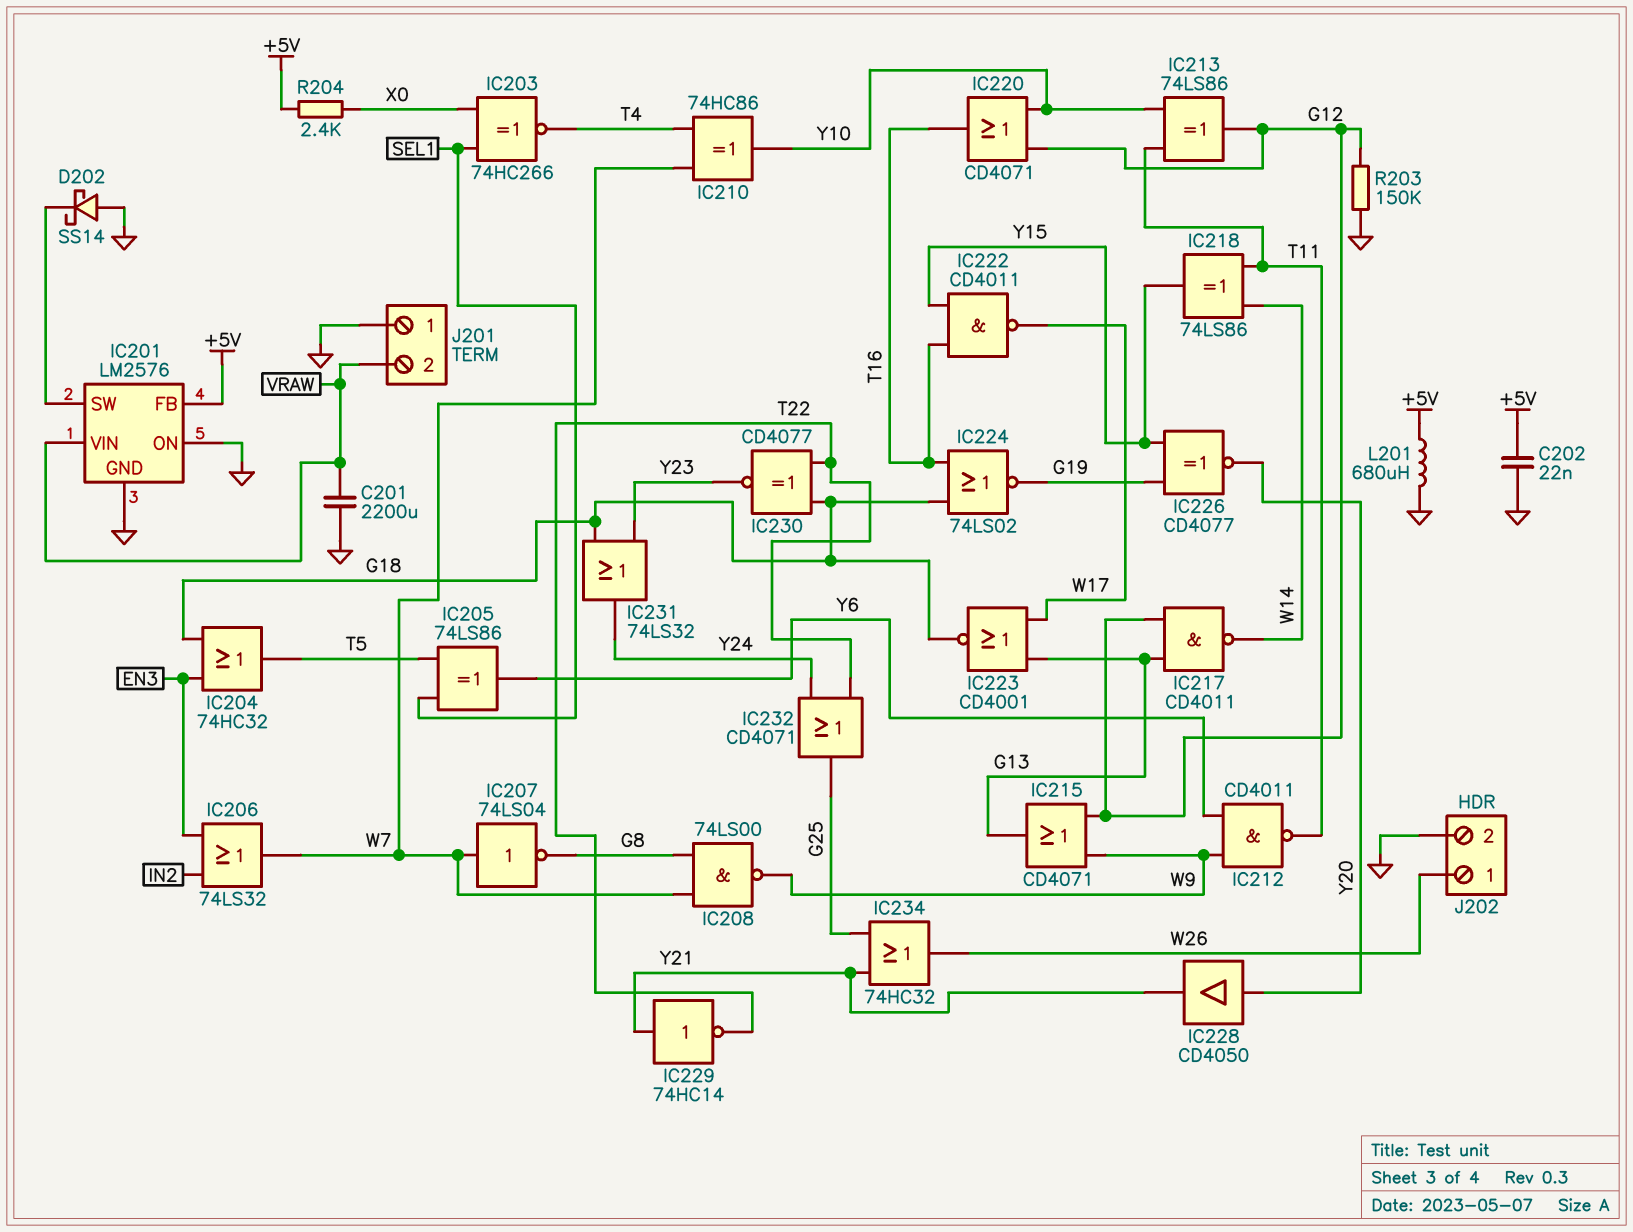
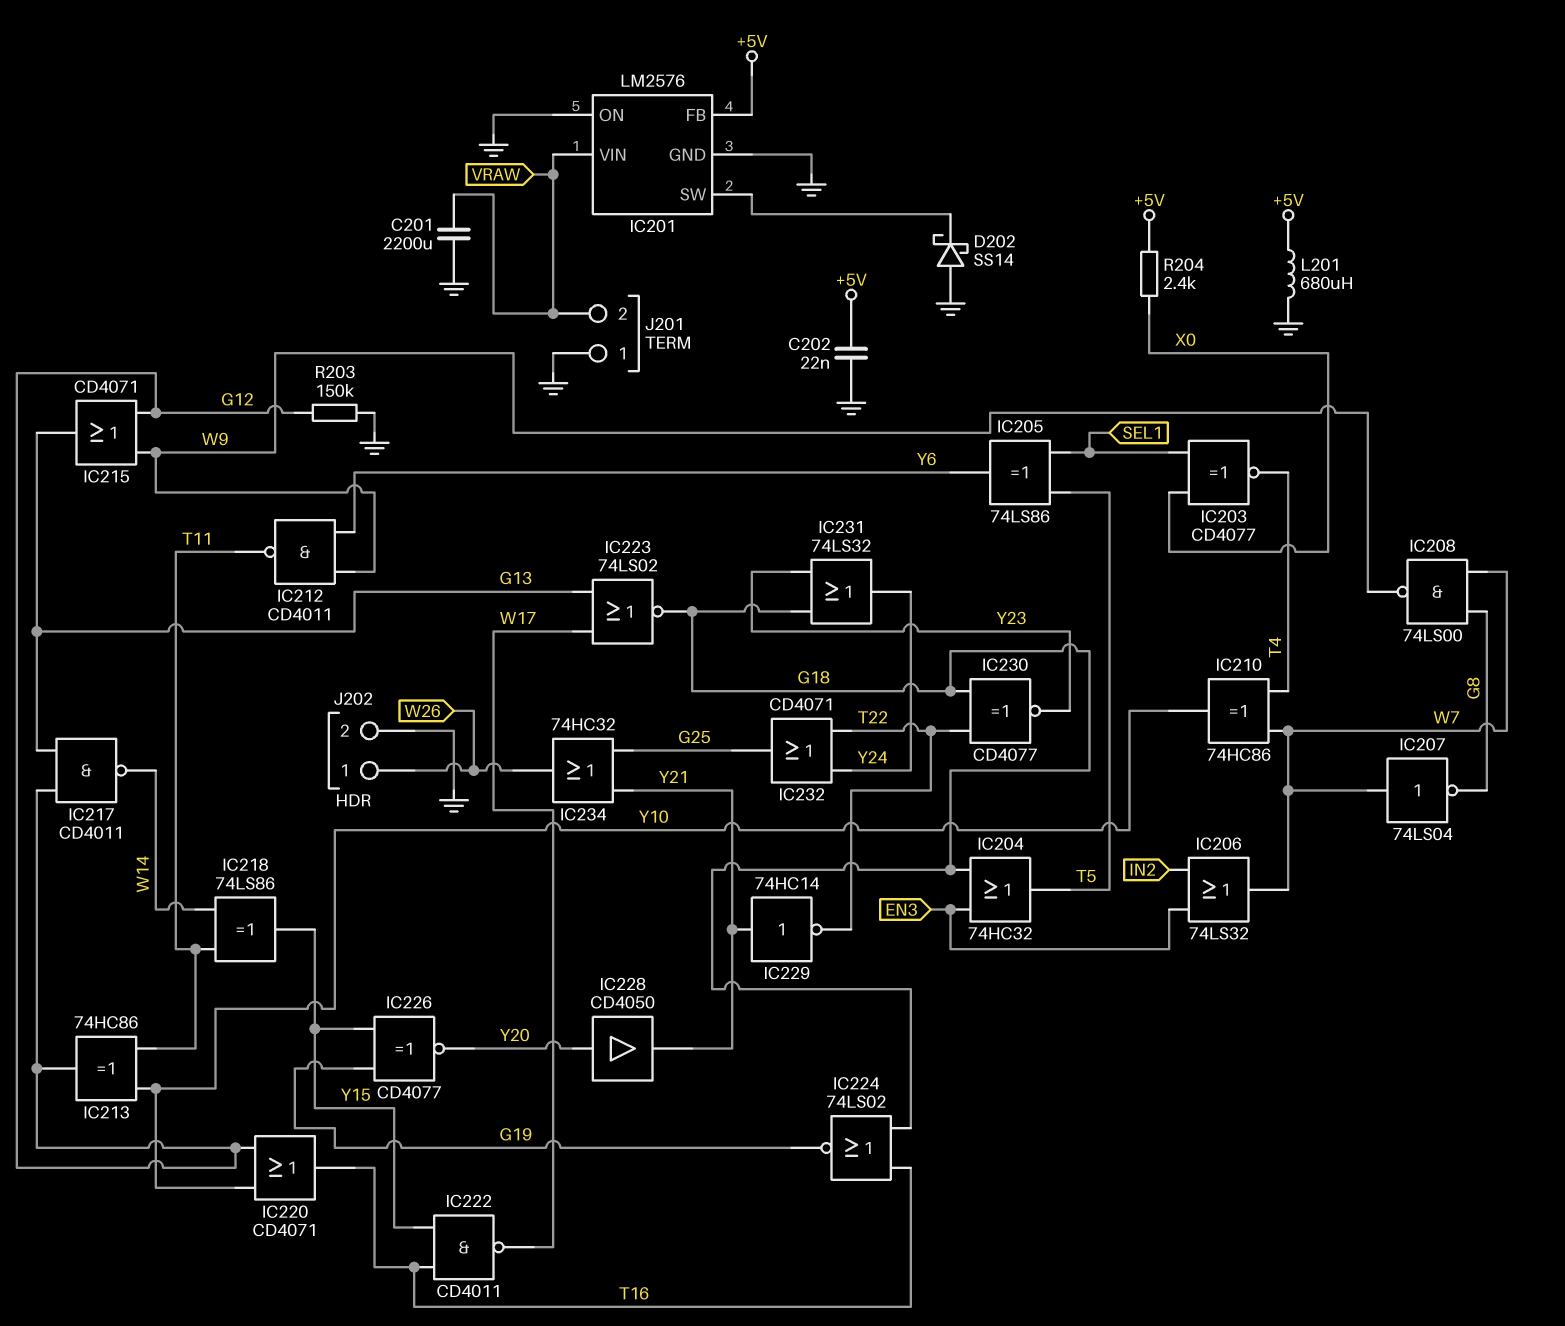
IC203: XNOR 74HC266 (in SEL1, in X0, out T4) -> XNOR CD4077 (in SEL1, in X0, out T4)
IC213: XOR 74LS86 (in T11, in Y10, out G12) -> XOR 74HC86 (in T11, in Y10, out G12)
IC223: NOR CD4001 (in G13, in W17, out G18) -> NOR 74LS02 (in G13, in W17, out G18)

